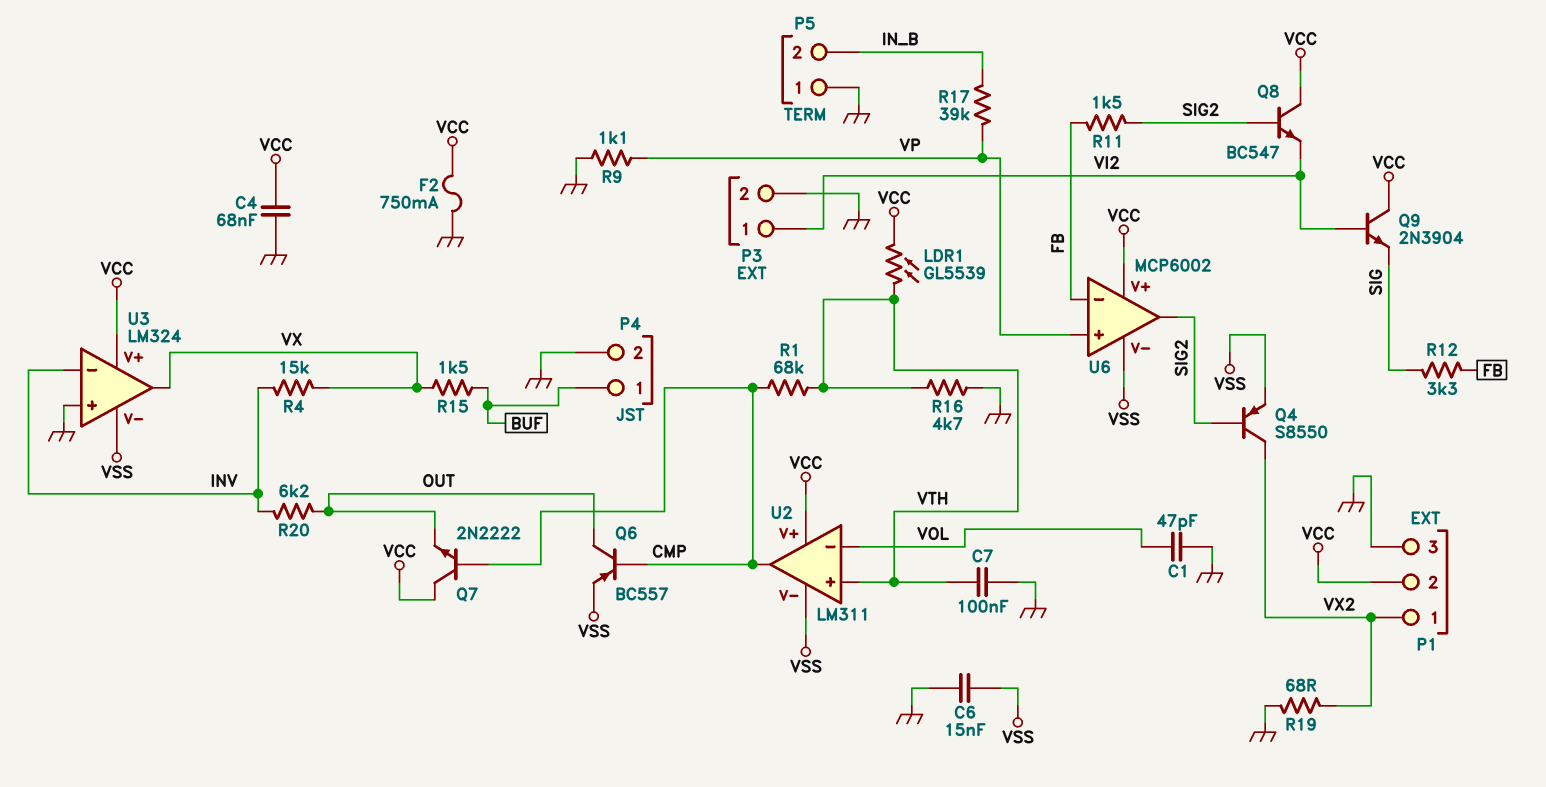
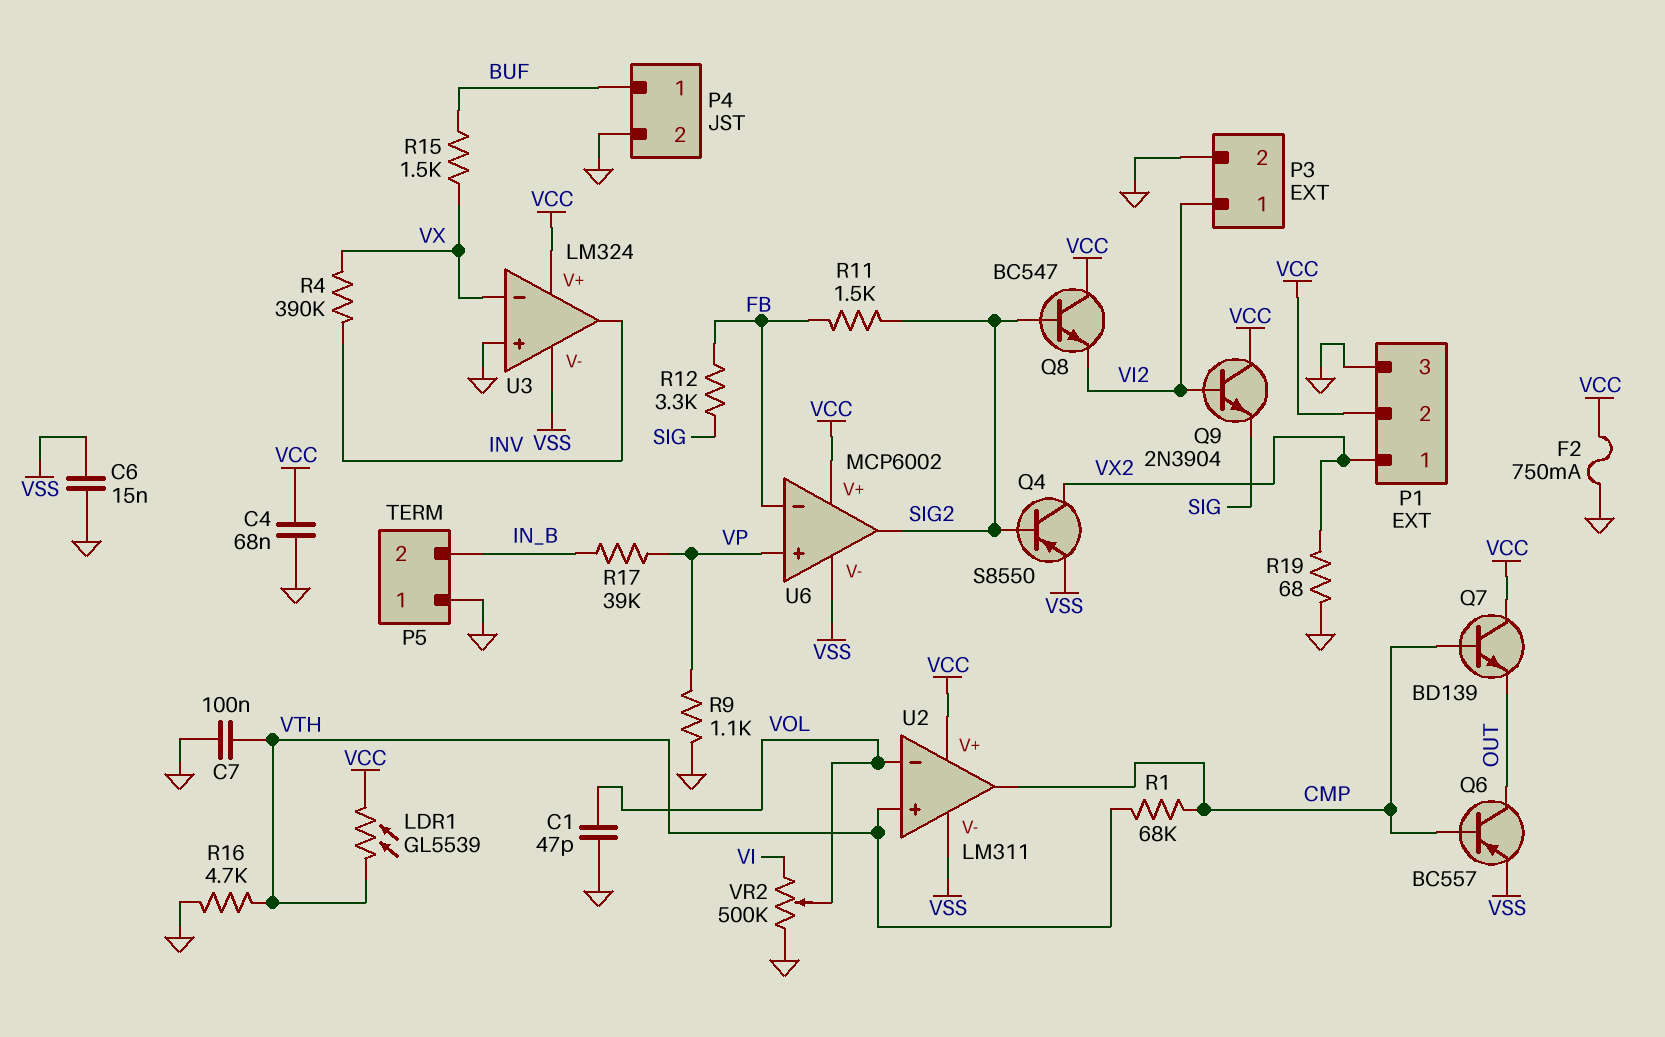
Q7: NPN 2N2222 (B CMP, C VCC, E OUT) -> NPN BD139 (B CMP, C VCC, E OUT)
R4: 15k (INV, VX) -> 390k (INV, VX)
R20: 6.2k (INV, OUT) -> none
U3 pin in-: INV -> VX
U3 pin out: VX -> INV
VR2: none -> 500k (GND, VI, wiper VOL)

